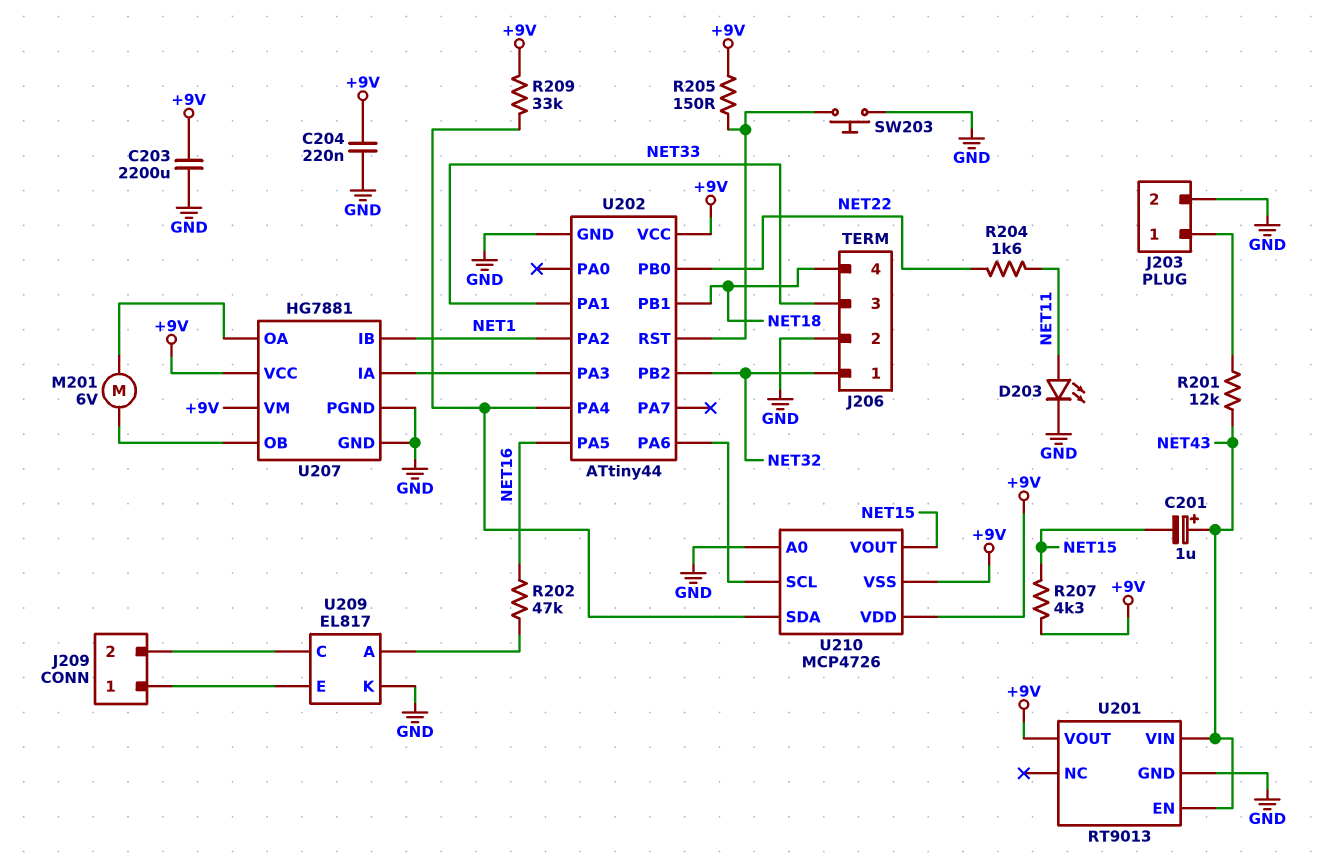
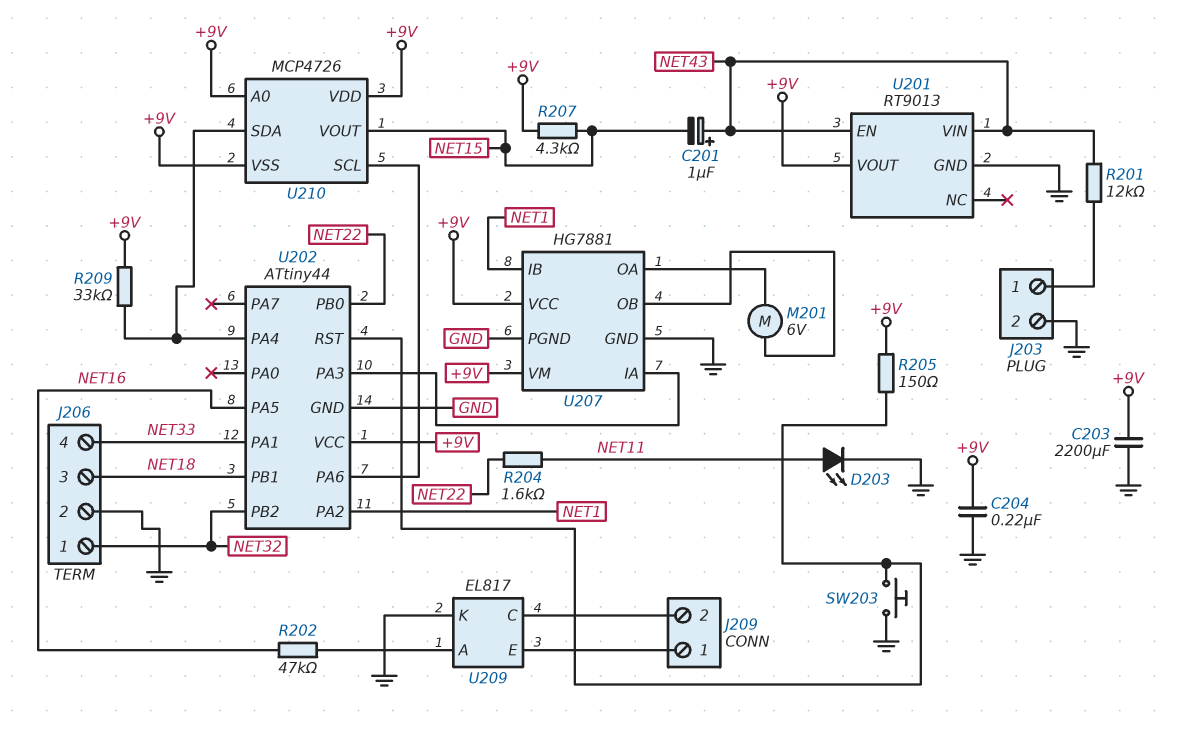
J206 pin 3: NET33 -> NET18
J206 pin 4: NET18 -> NET33
U210 pin A0: GND -> +9V

